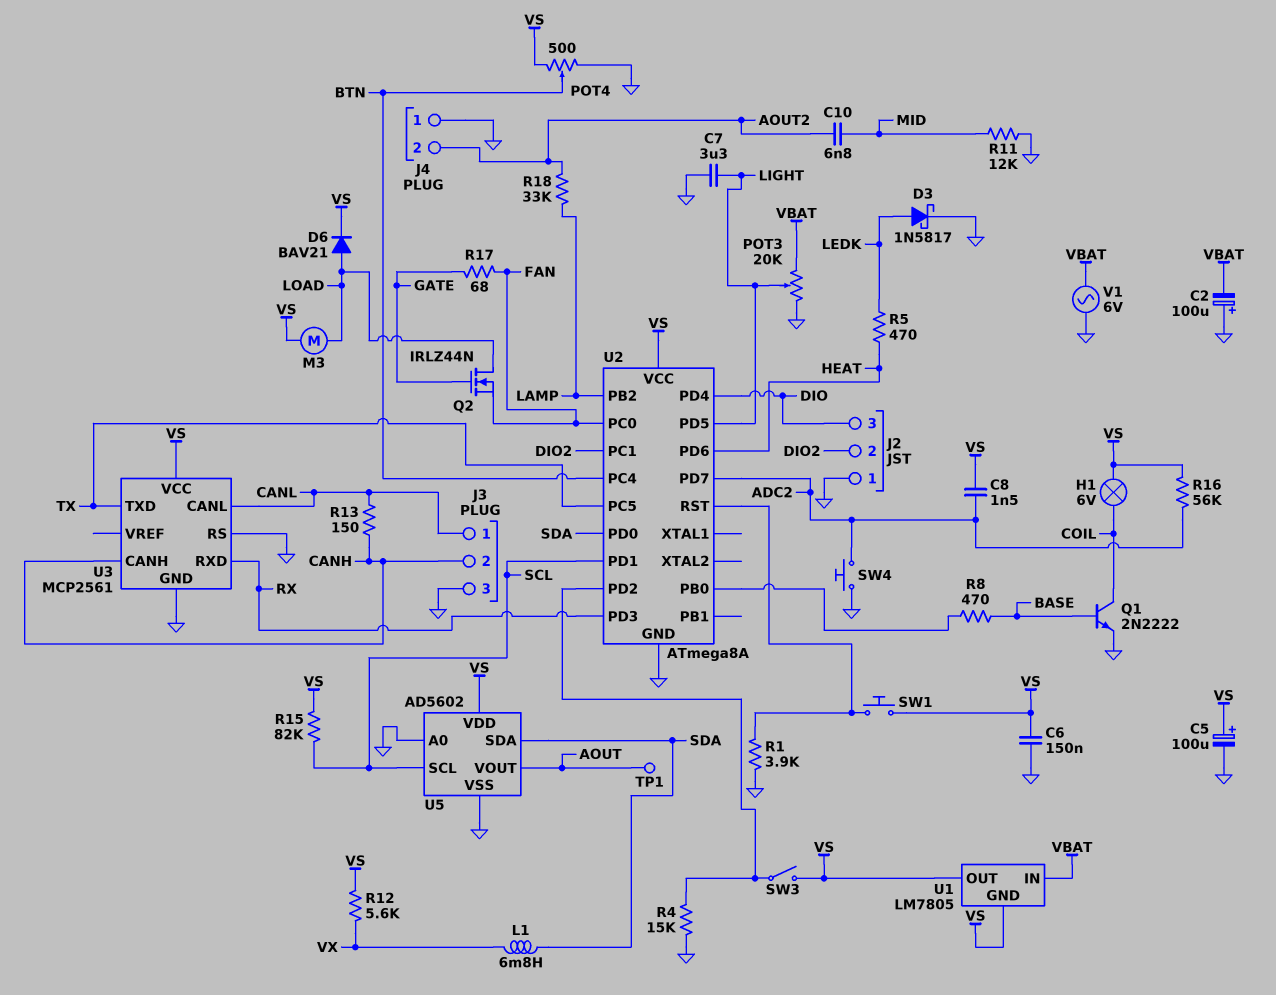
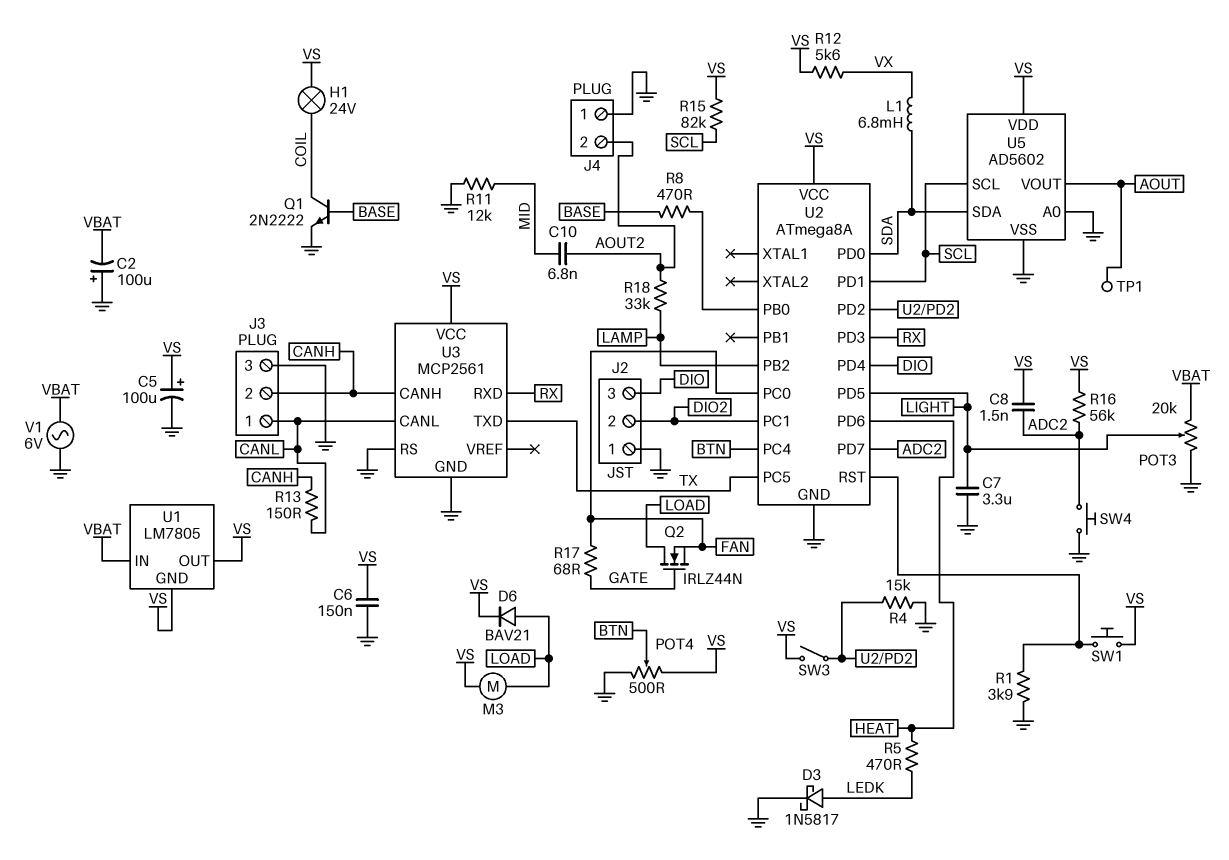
H1: lamp 6V (COIL, VS) -> lamp 24V (COIL, VS)

